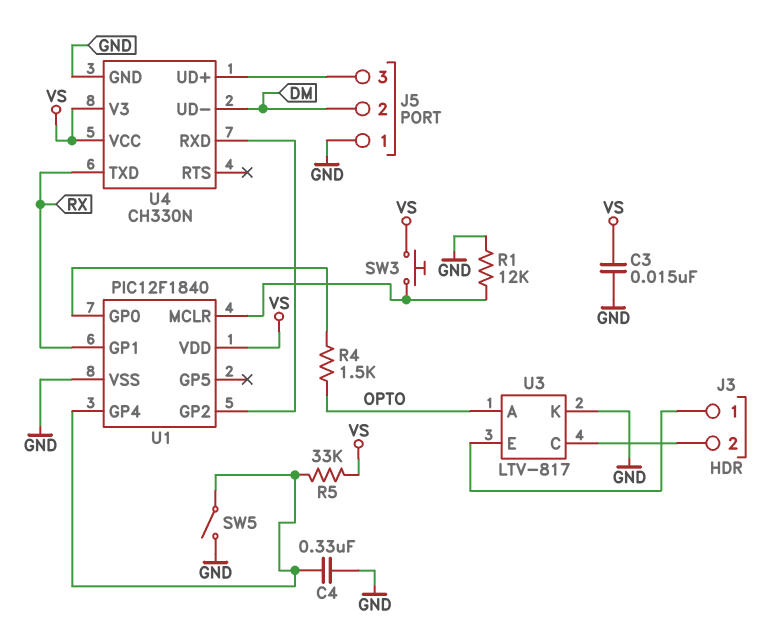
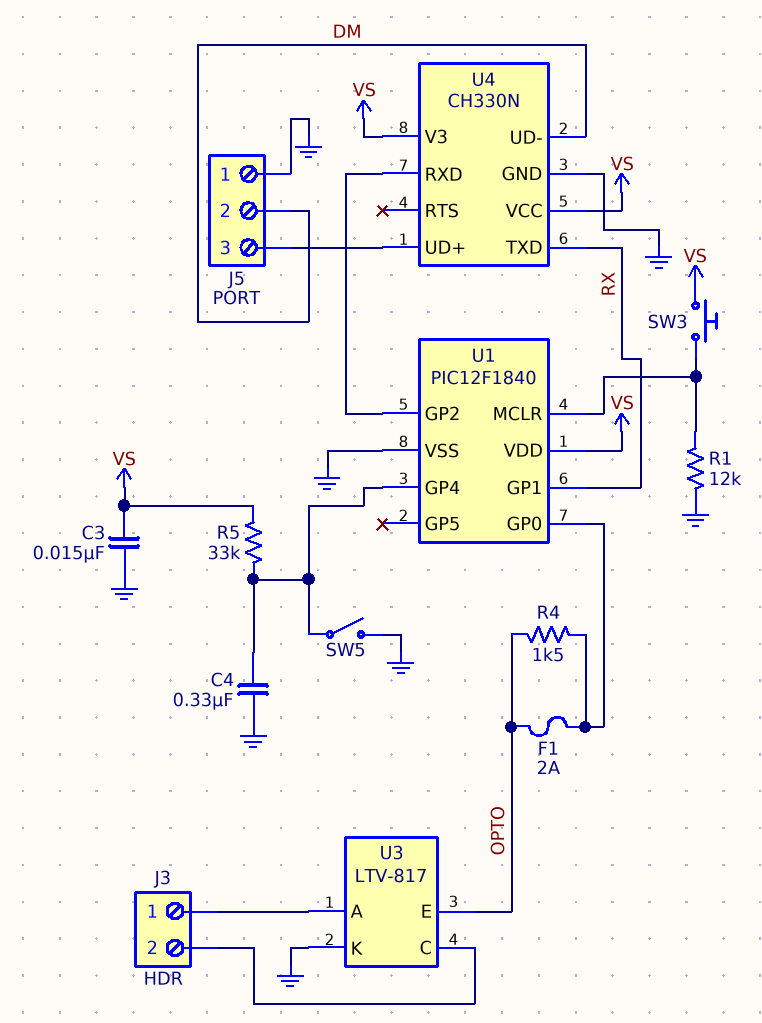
F1: none -> 2A (OPTO, U1/GP0)
U3 pin A: OPTO -> J3/1
U3 pin E: J3/1 -> OPTO

